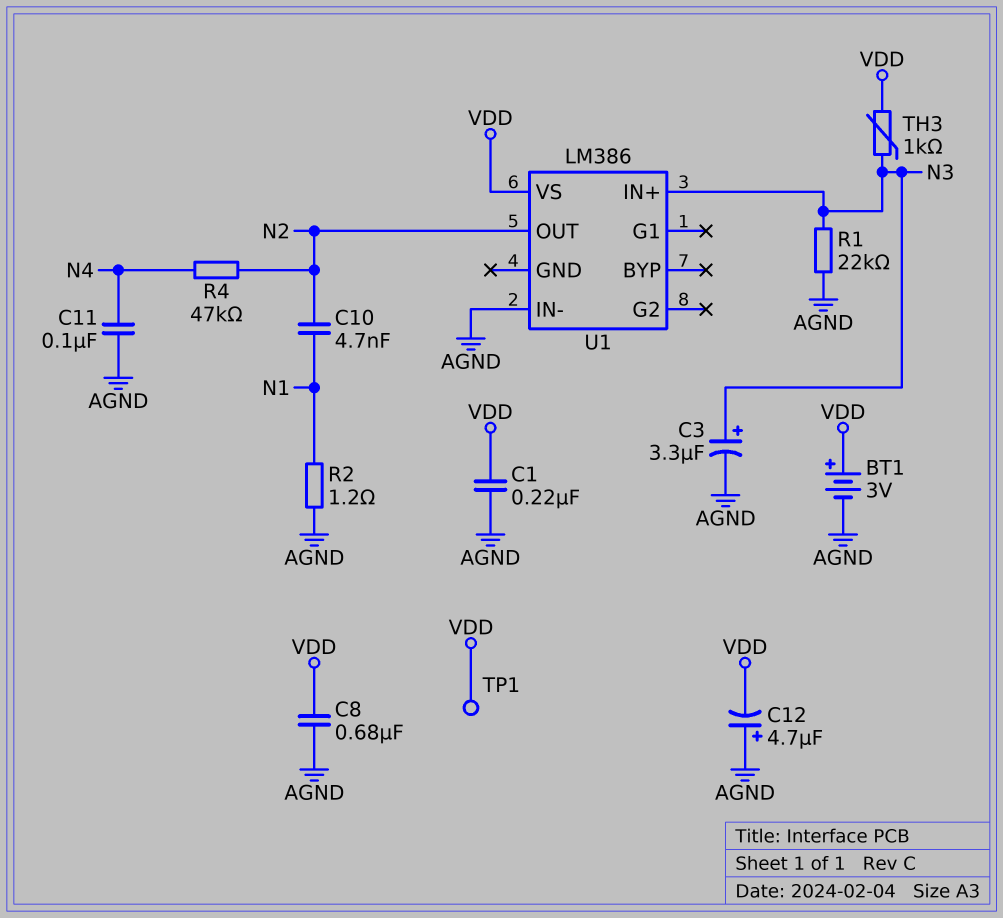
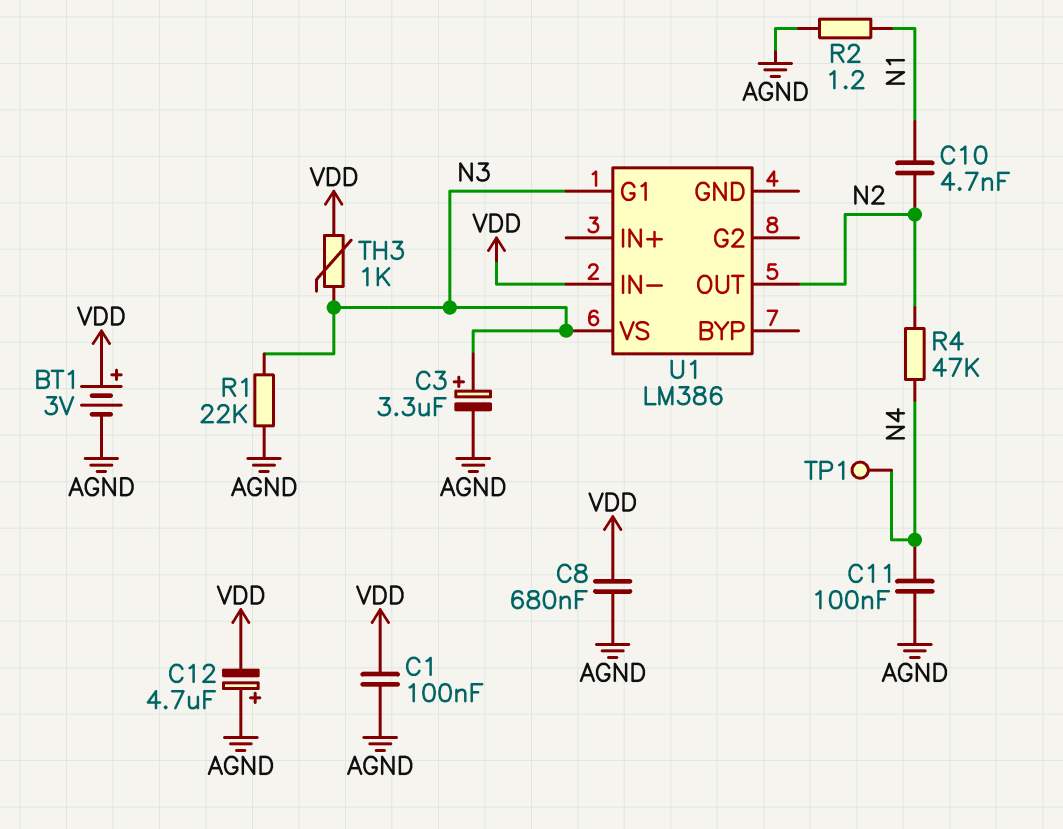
C1: 220nF (AGND, VDD) -> 100nF (AGND, VDD)
TP1: test point (VDD) -> test point (N4)
U1 pin G1: none -> N3
U1 pin IN+: N3 -> none
U1 pin IN-: AGND -> VDD
U1 pin VS: VDD -> N3

